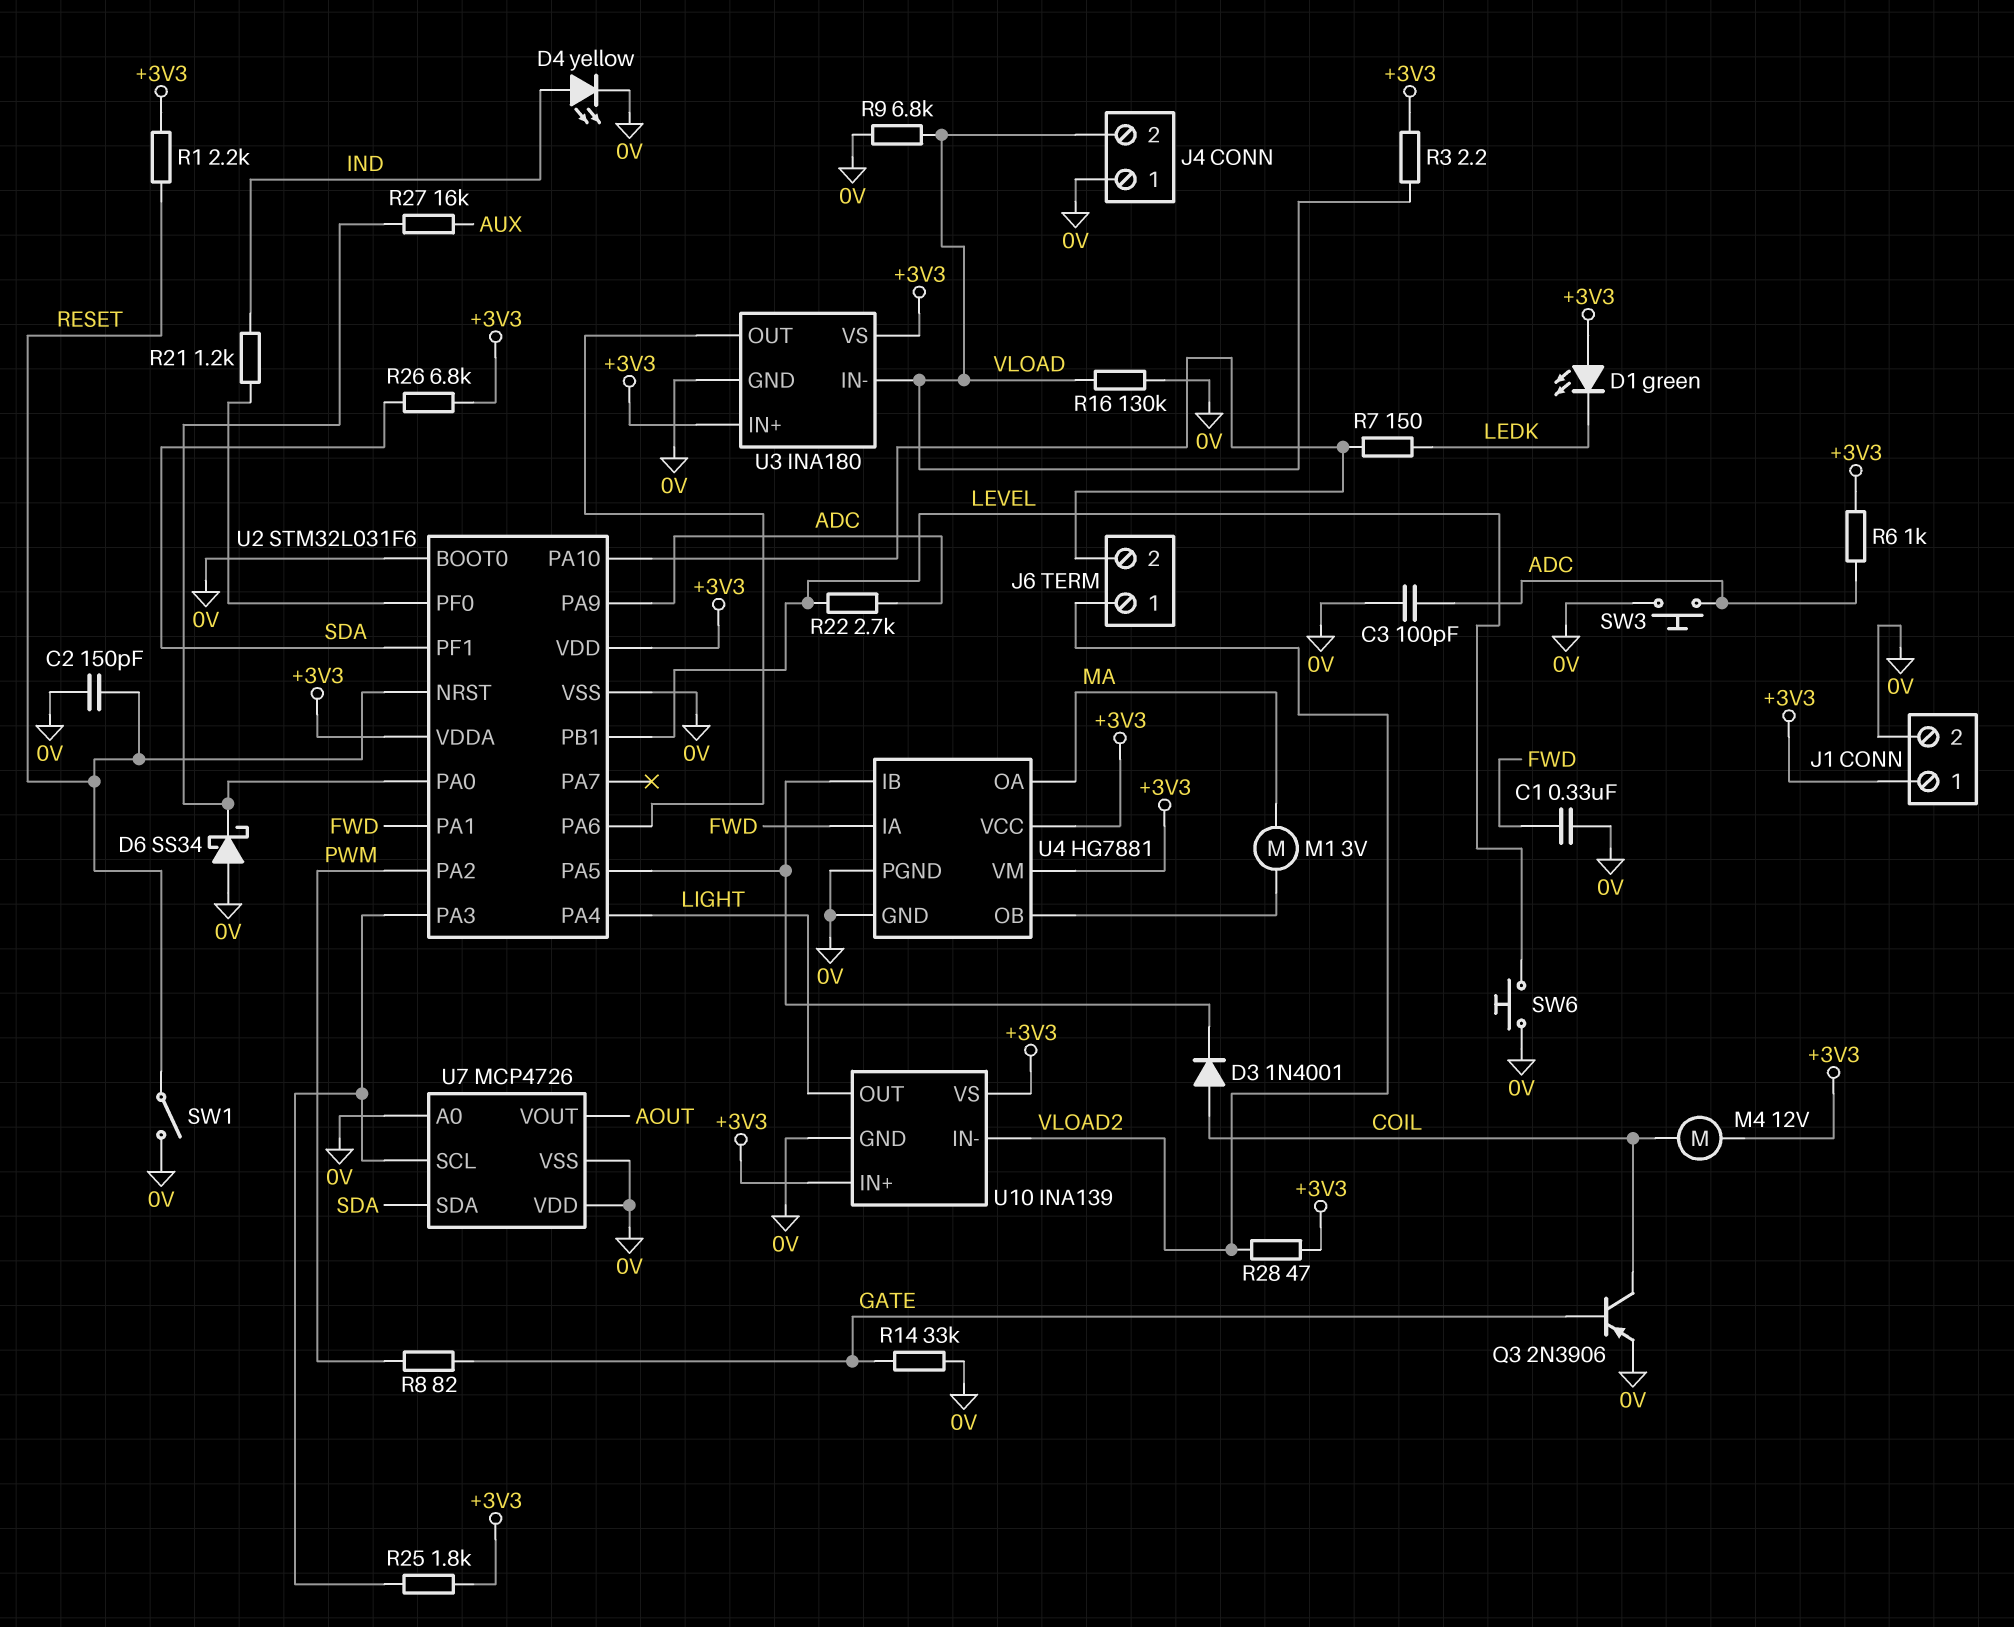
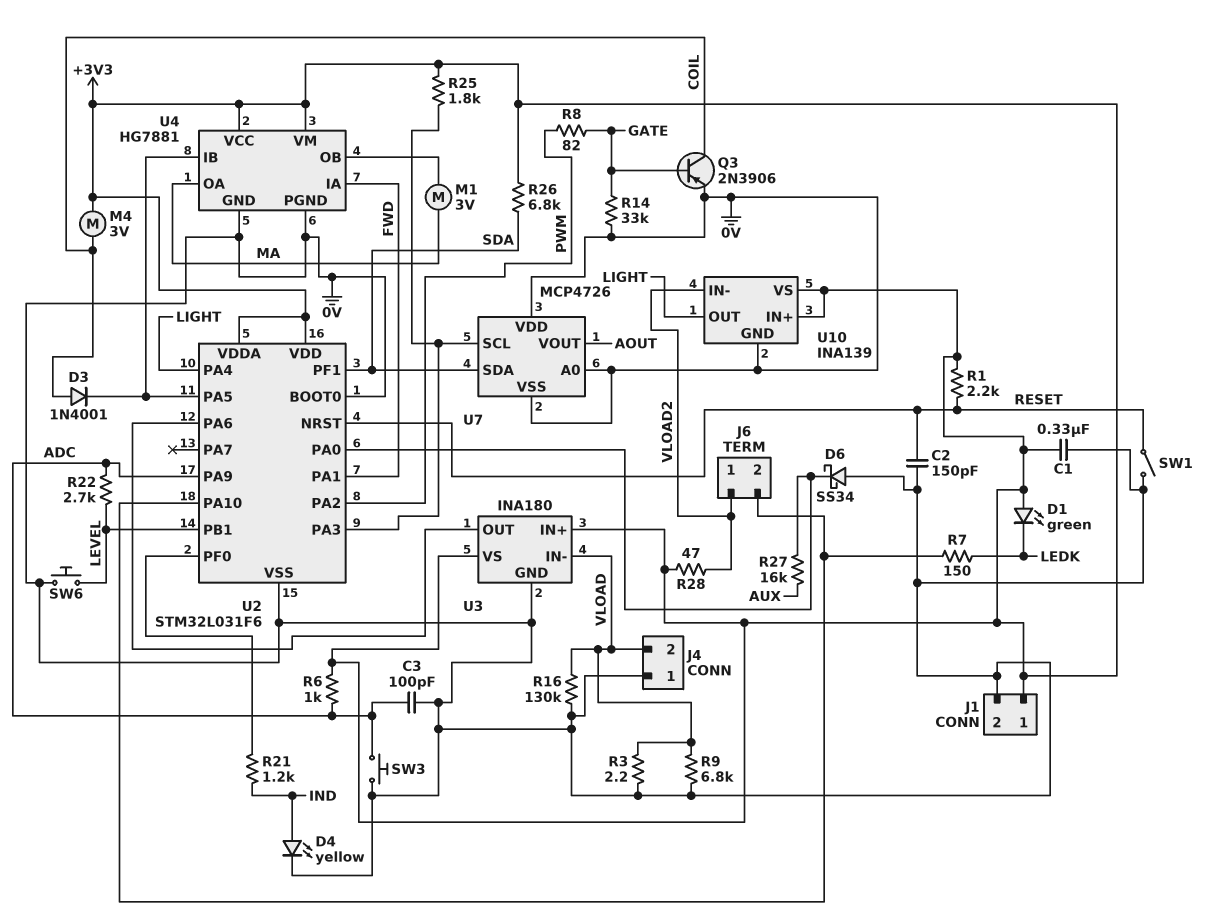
C1: 330nF (0V, FWD) -> 330nF (+3V3, 0V)
M4: motor 12V (+3V3, COIL) -> motor 3V (+3V3, COIL)
R3: 2.2 (+3V3, VLOAD) -> 2.2 (0V, VLOAD)

